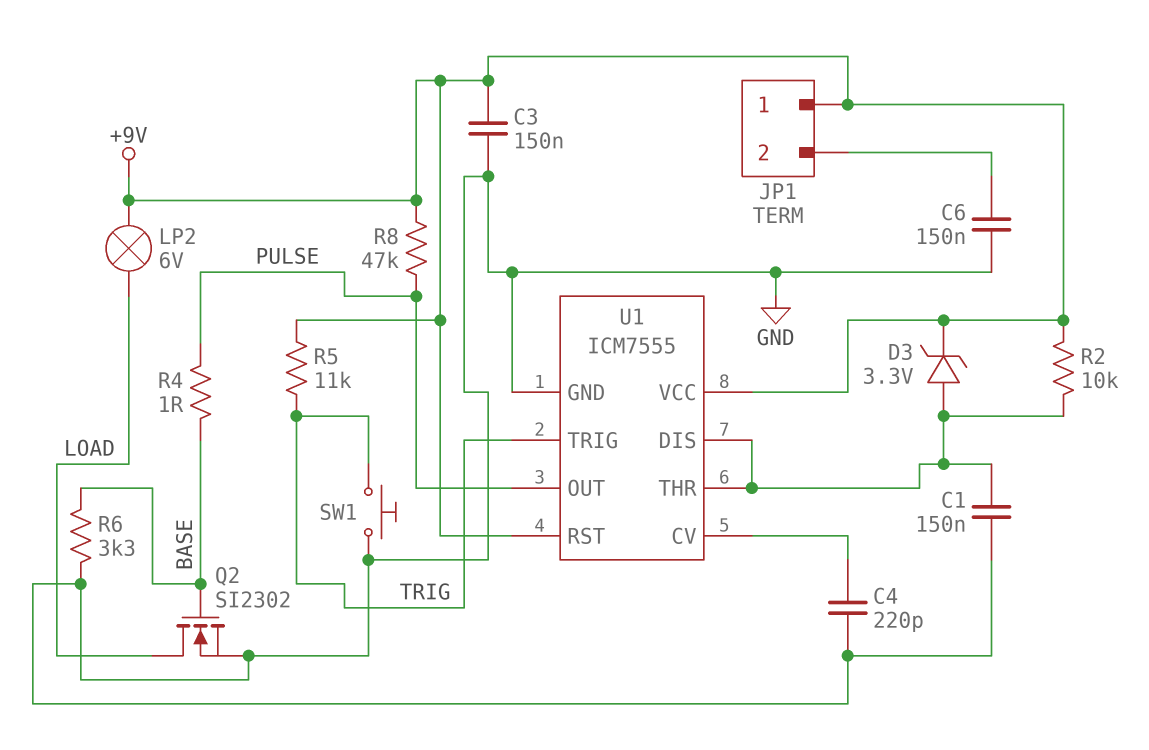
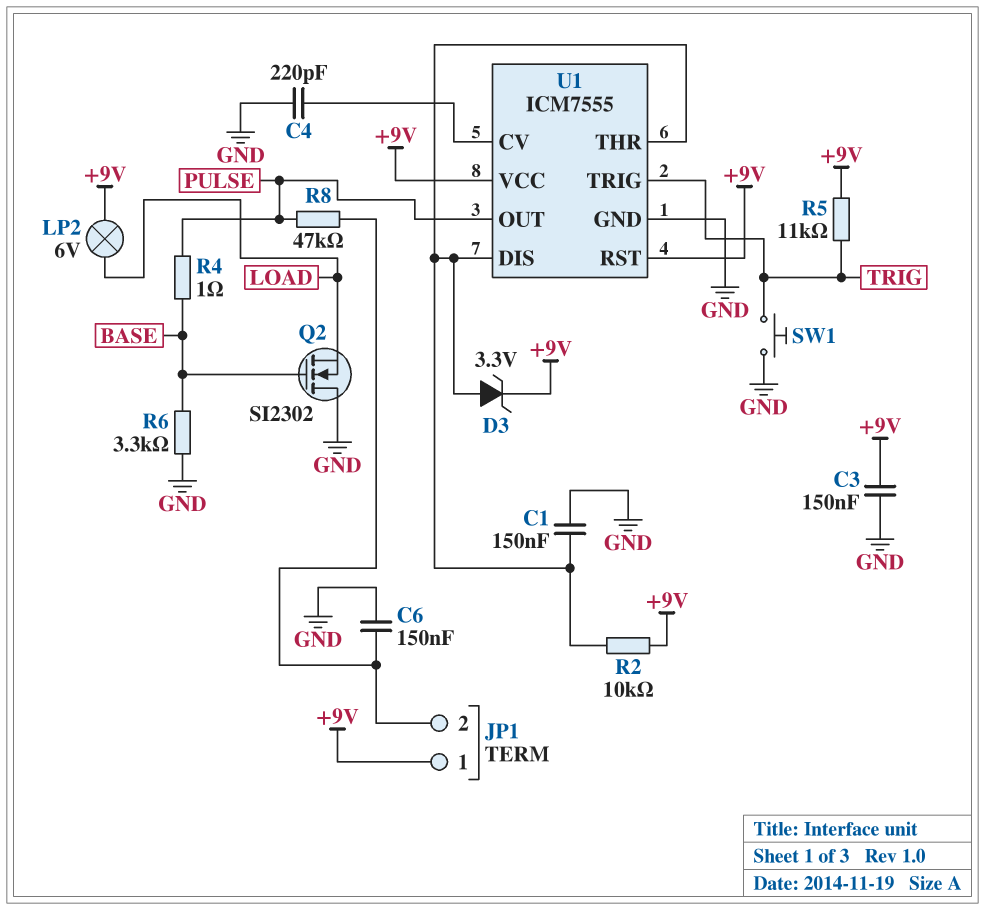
Q2: NMOS SI2302 (G BASE, D LOAD, S GND) -> NMOS SI2302 (G BASE, D GND, S LOAD)
R8: 47k (+9V, PULSE) -> 47k (JP1/2, PULSE)

